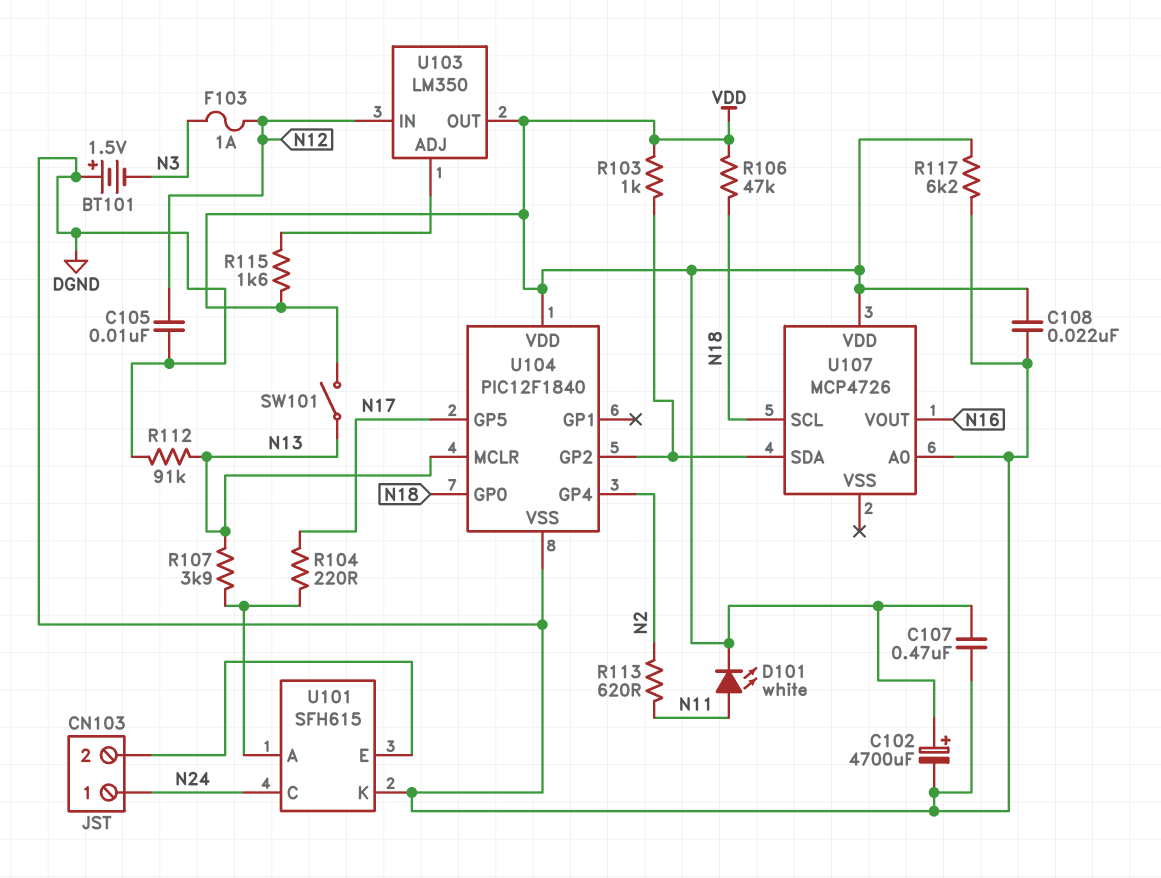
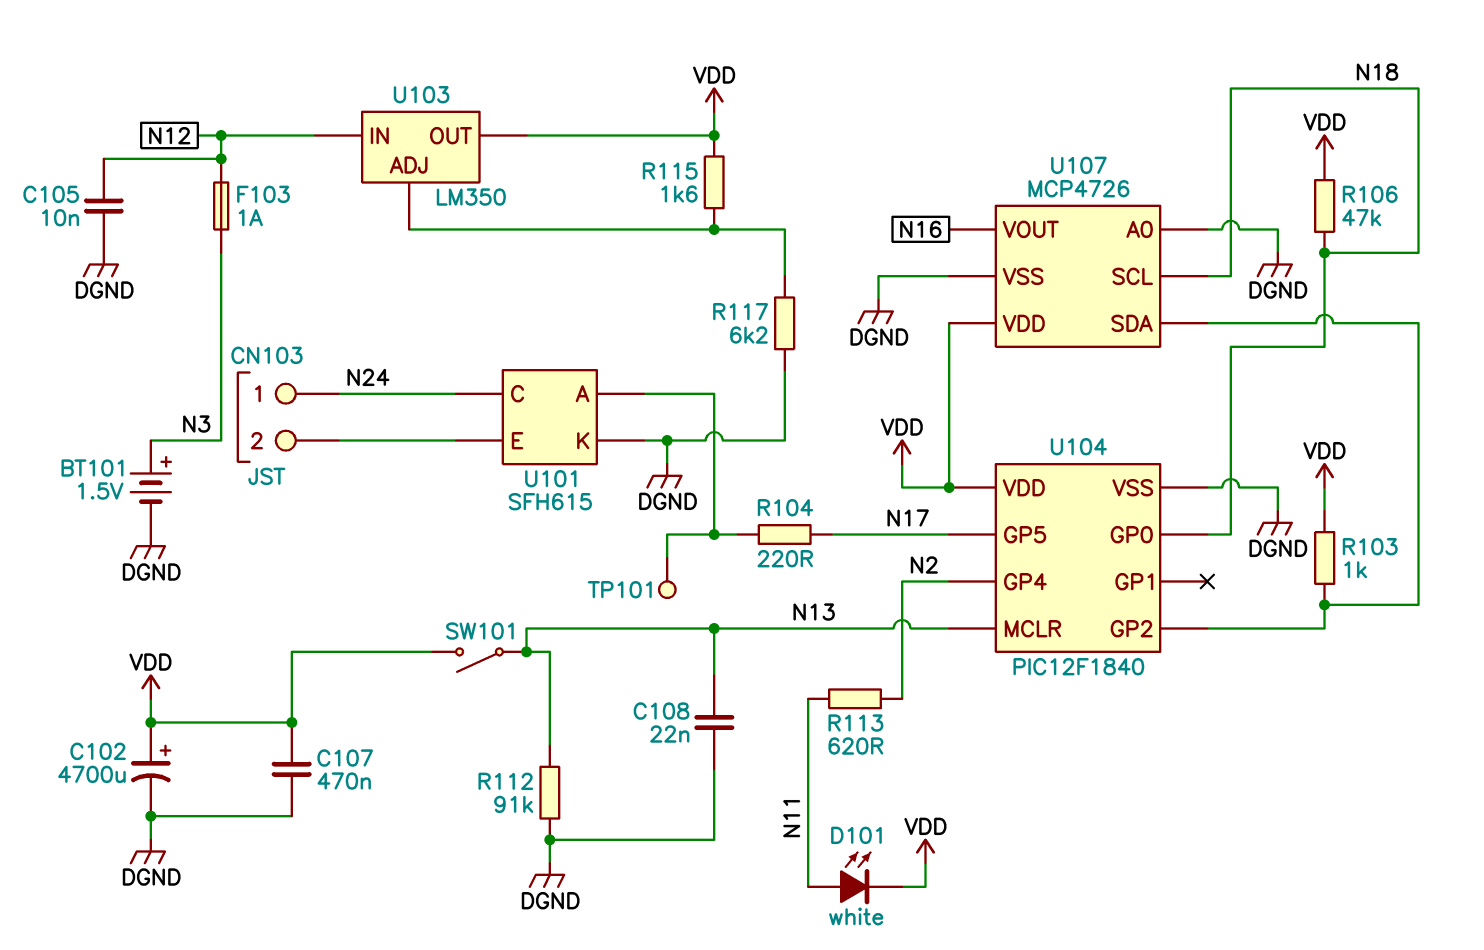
BT101: 1.5V (plus DGND, minus N3) -> 1.5V (plus N3, minus DGND)
C108: 22nF (DGND, VDD) -> 22nF (DGND, N13)
R107: 3.9k (N13, U101/A) -> none
R117: 6.2k (DGND, VDD) -> 6.2k (DGND, U103/ADJ)
TP101: none -> test point (U101/A)
U107 pin VSS: none -> DGND

